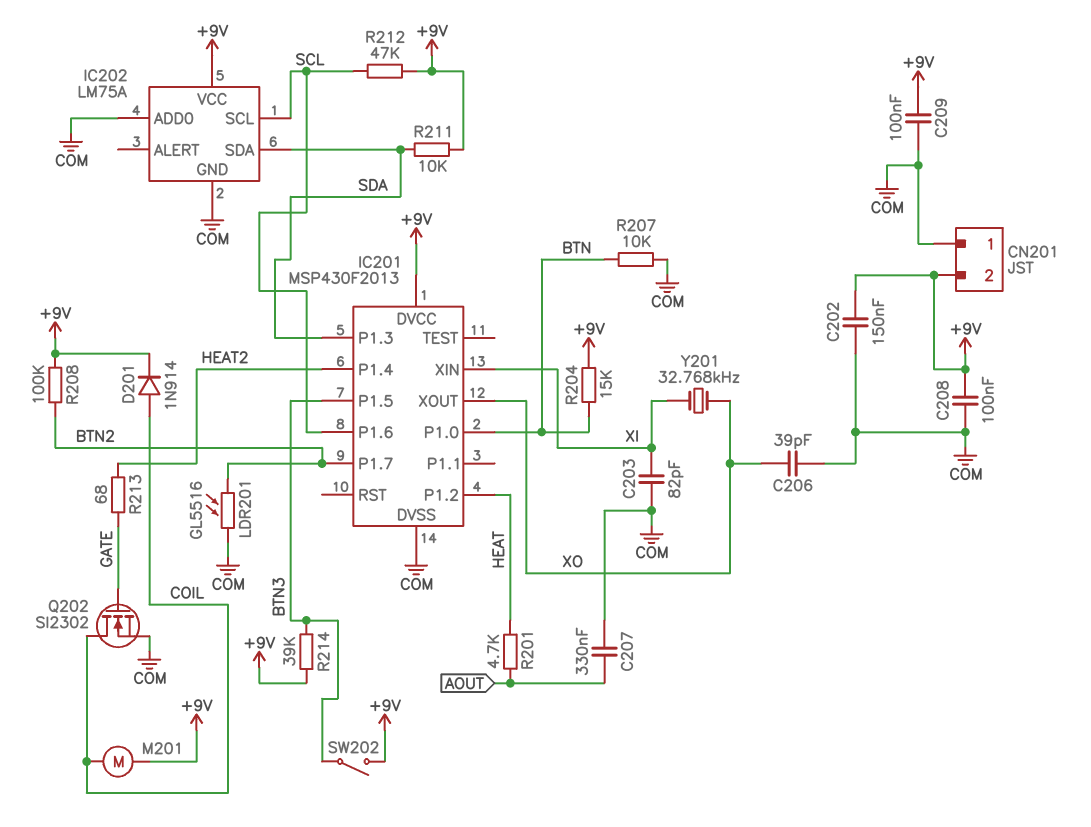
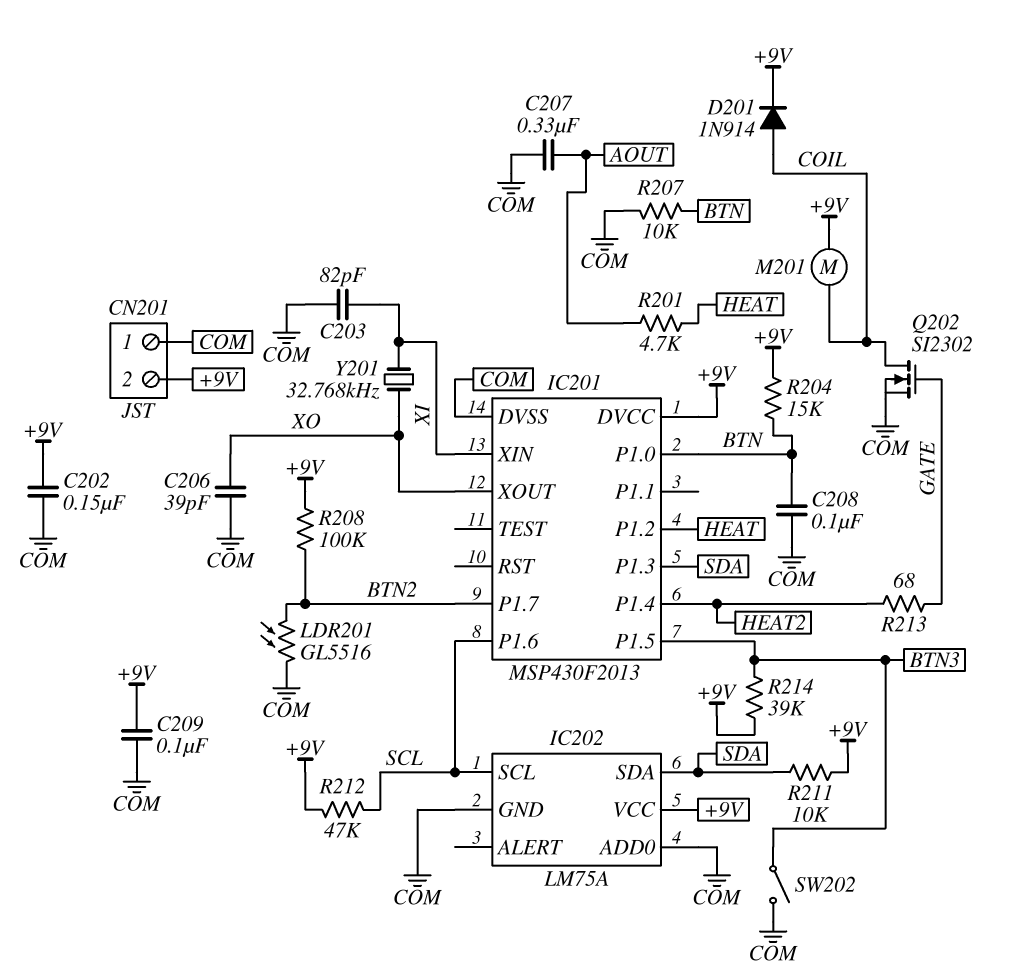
C208: 100nF (+9V, COM) -> 100nF (BTN, COM)
SW202: switch (+9V, BTN3) -> switch (BTN3, COM)

